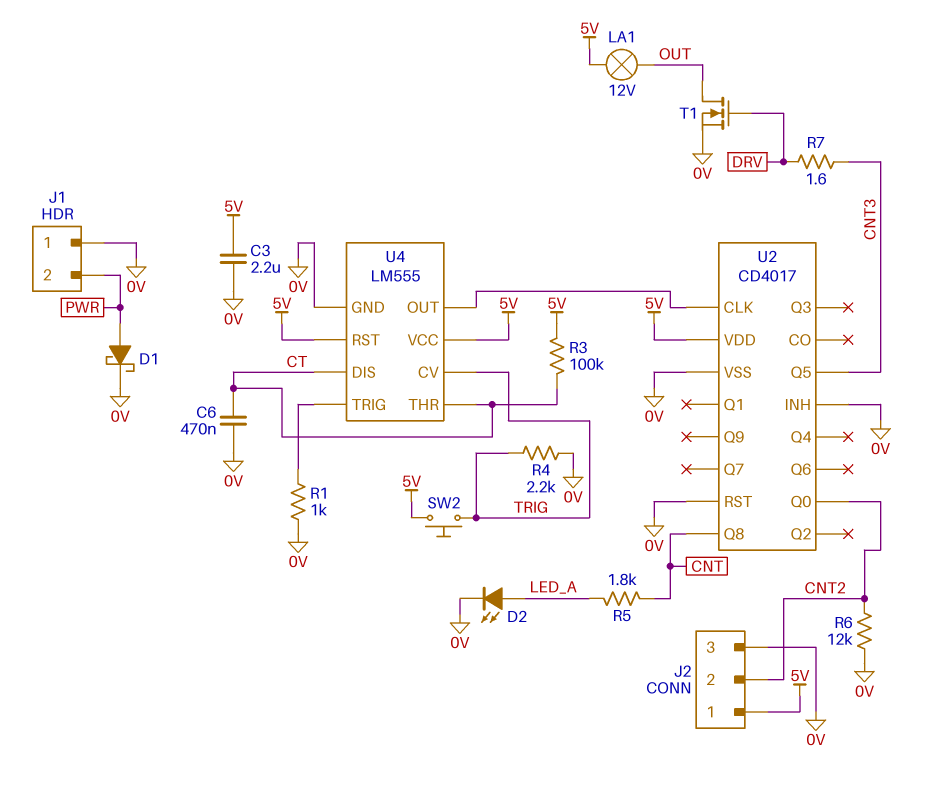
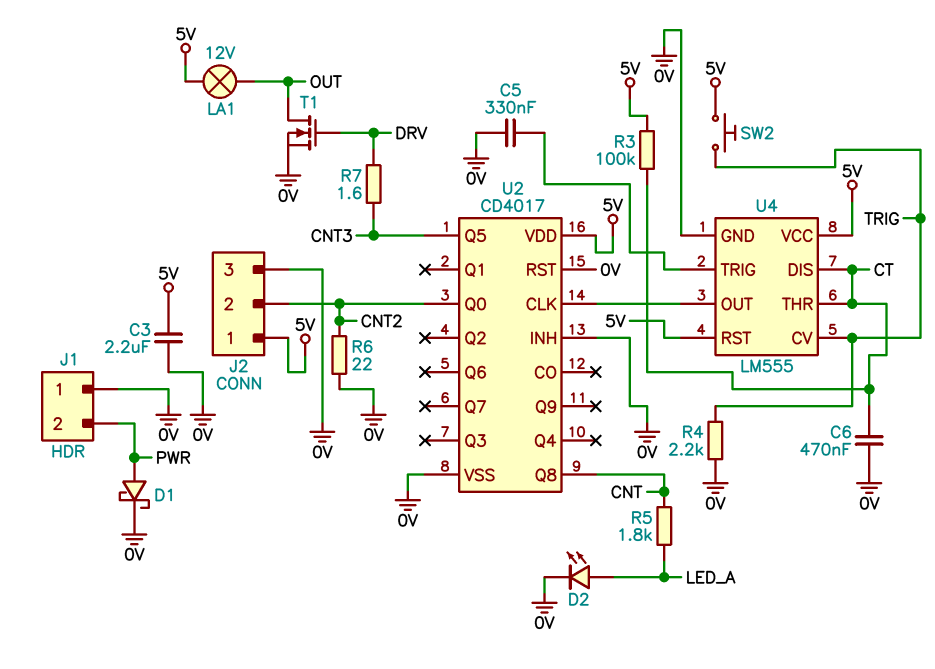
C5: none -> 330nF (0V, U4/TRIG)
R1: 1k (0V, U4/TRIG) -> none
R6: 12k (0V, CNT2) -> 22 (0V, CNT2)

